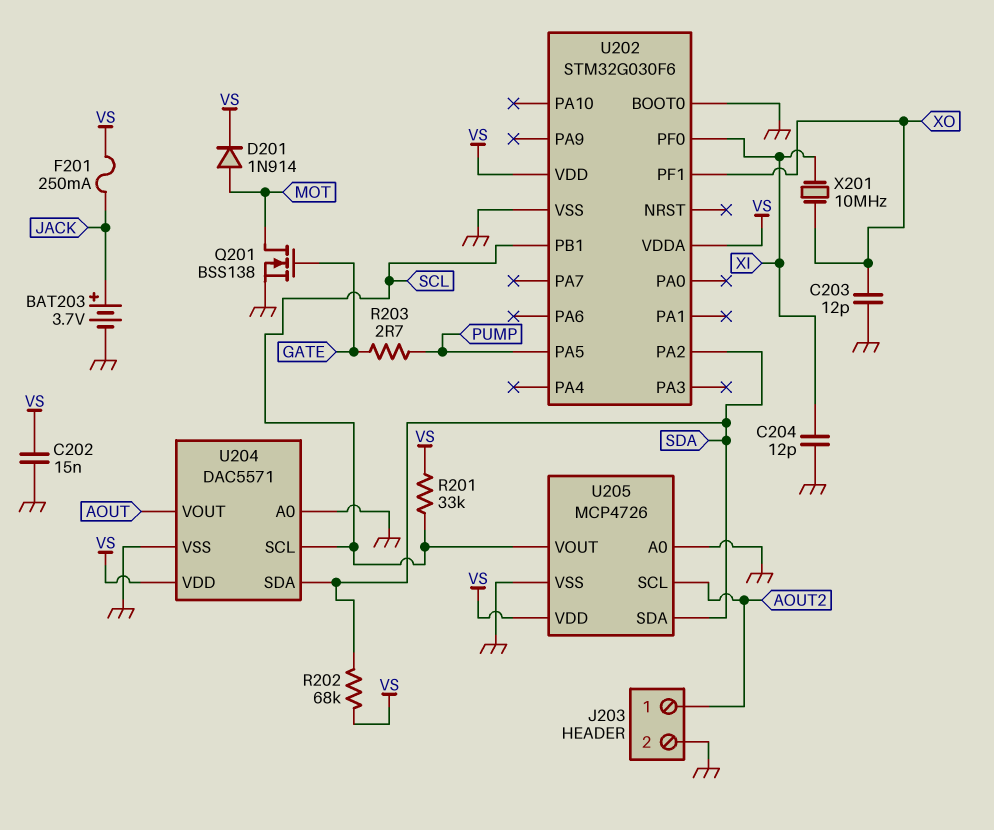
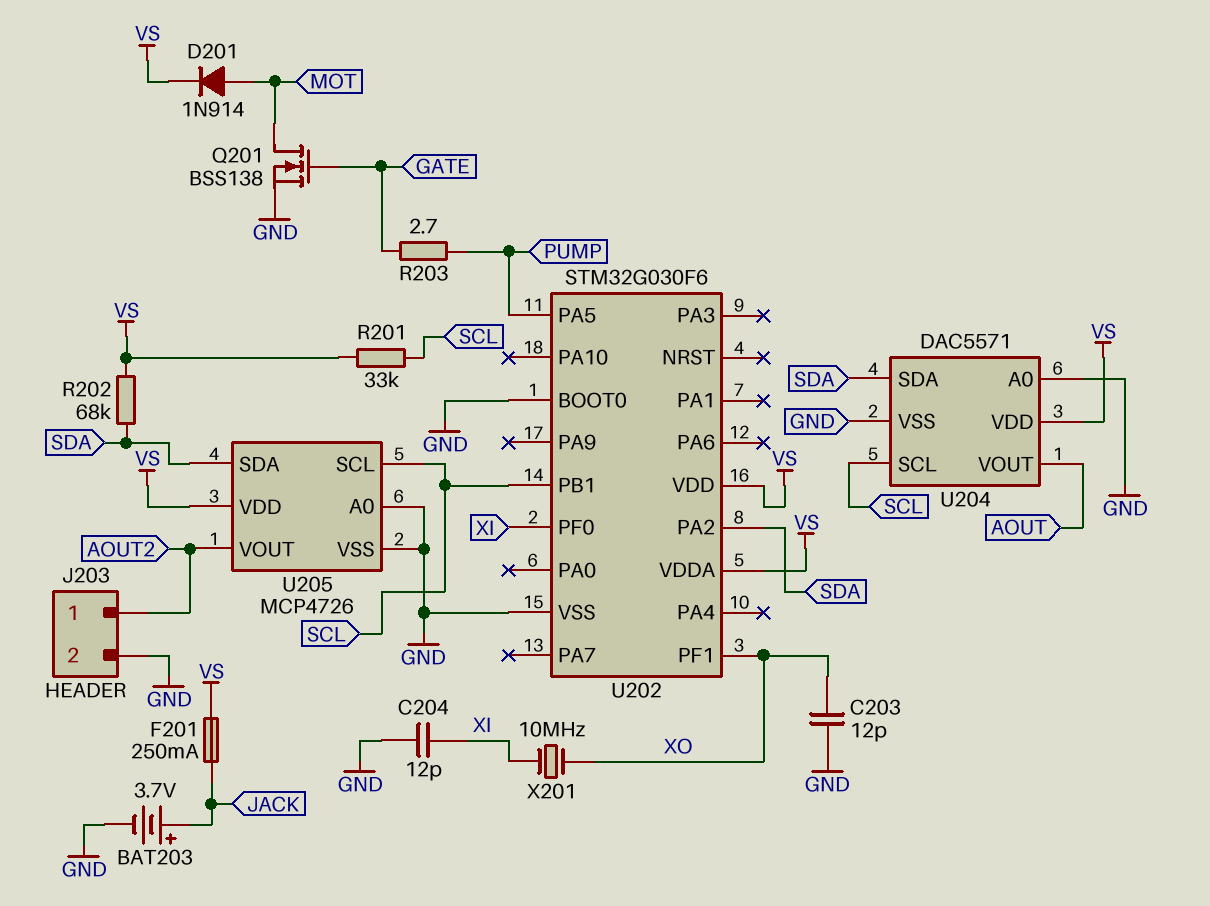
C202: 15nF (GND, VS) -> none
U205 pin SCL: AOUT2 -> SCL
U205 pin VOUT: SCL -> AOUT2

